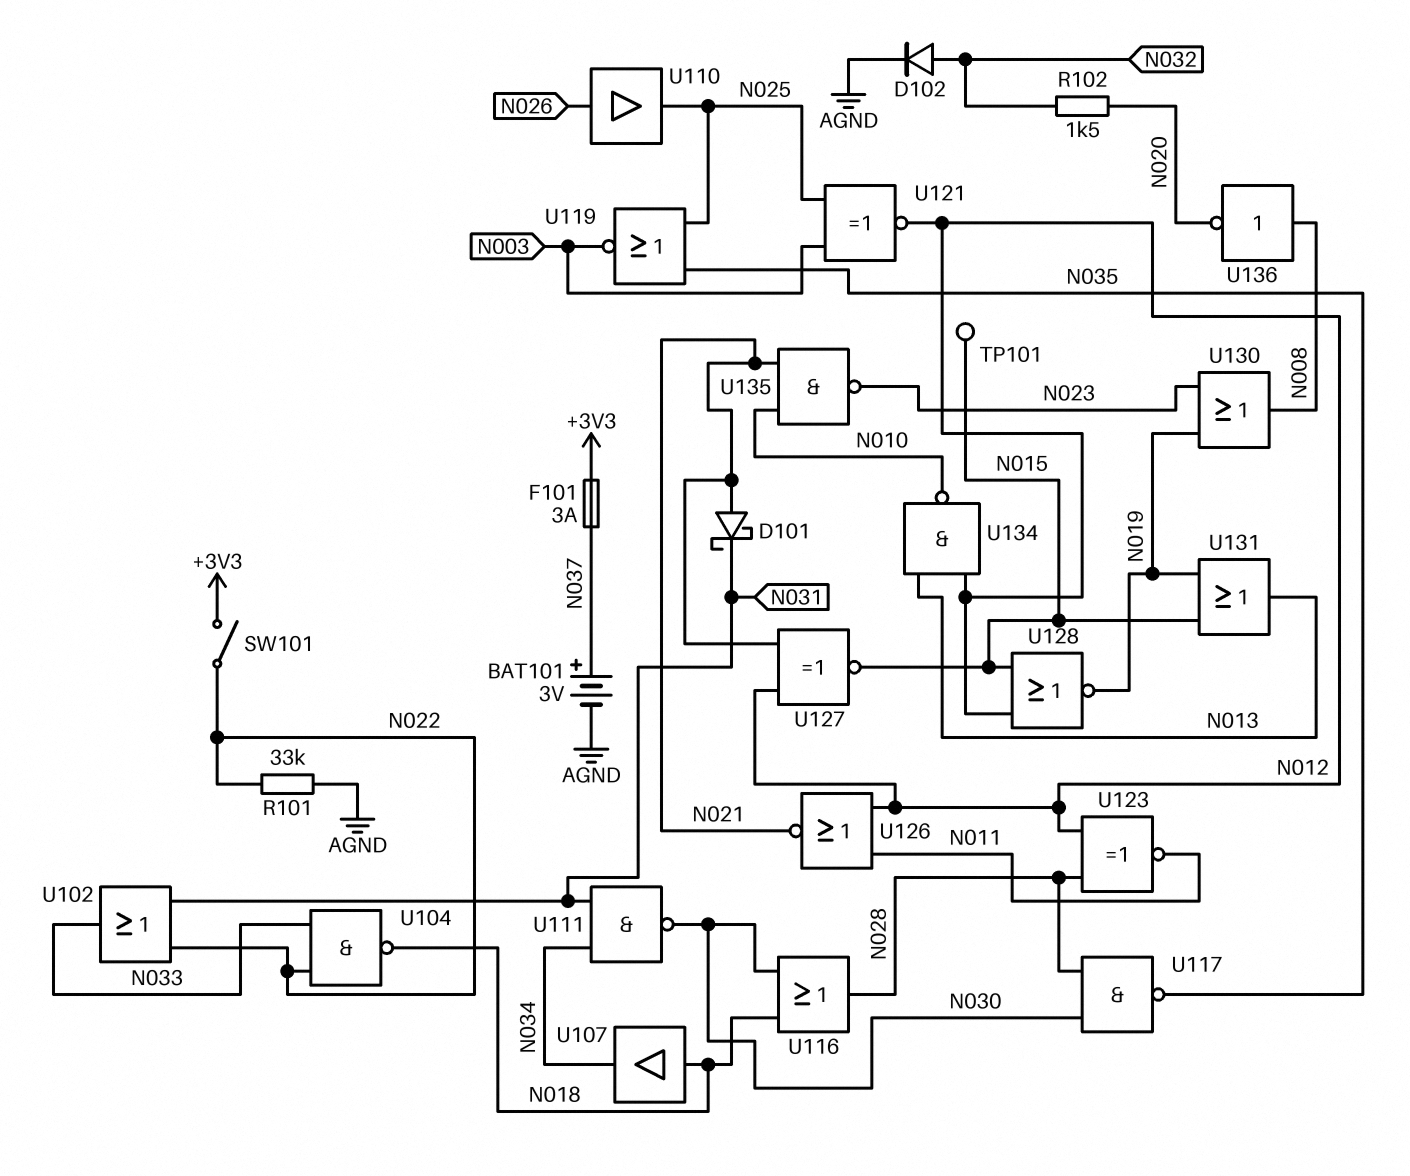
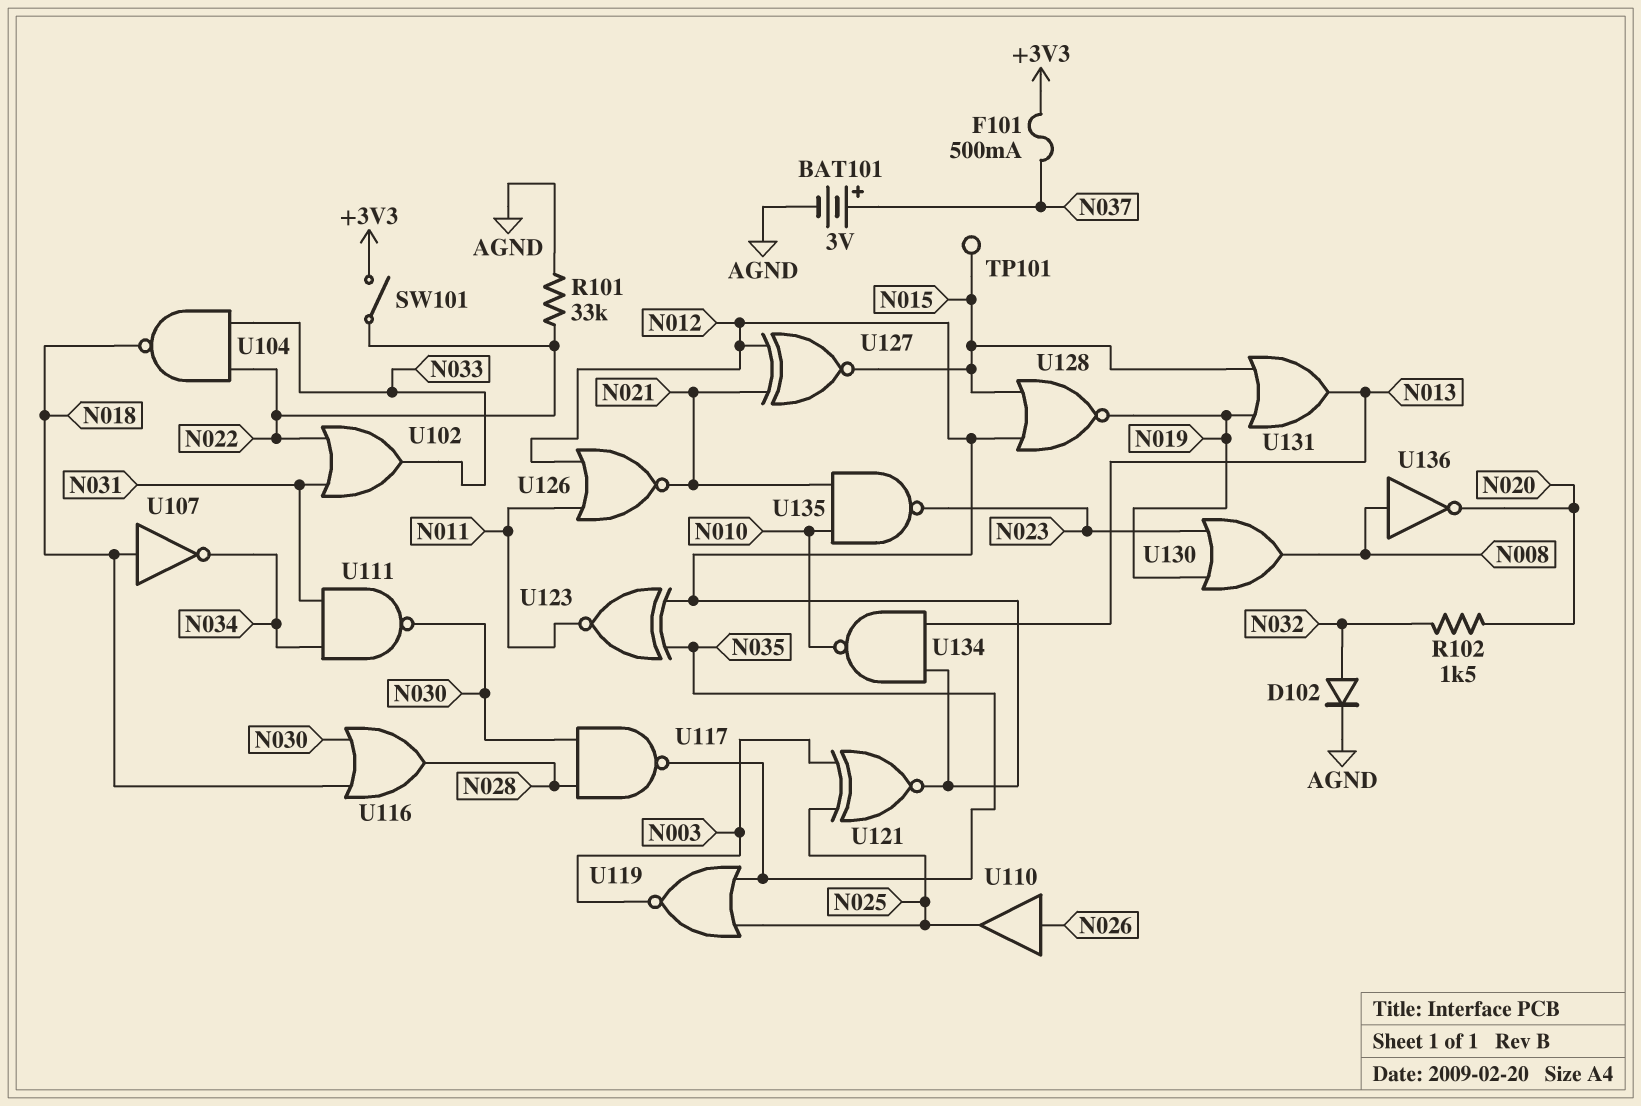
D101: schottky (A N021, K N031) -> none
F101: 3A (+3V3, N037) -> 500mA (+3V3, N037)
U107: buffer (in N018, out N034) -> NOT (in N018, out N034)
U123: XNOR (in N012, in N028, out N011) -> XNOR (in N012, in N035, out N011)

